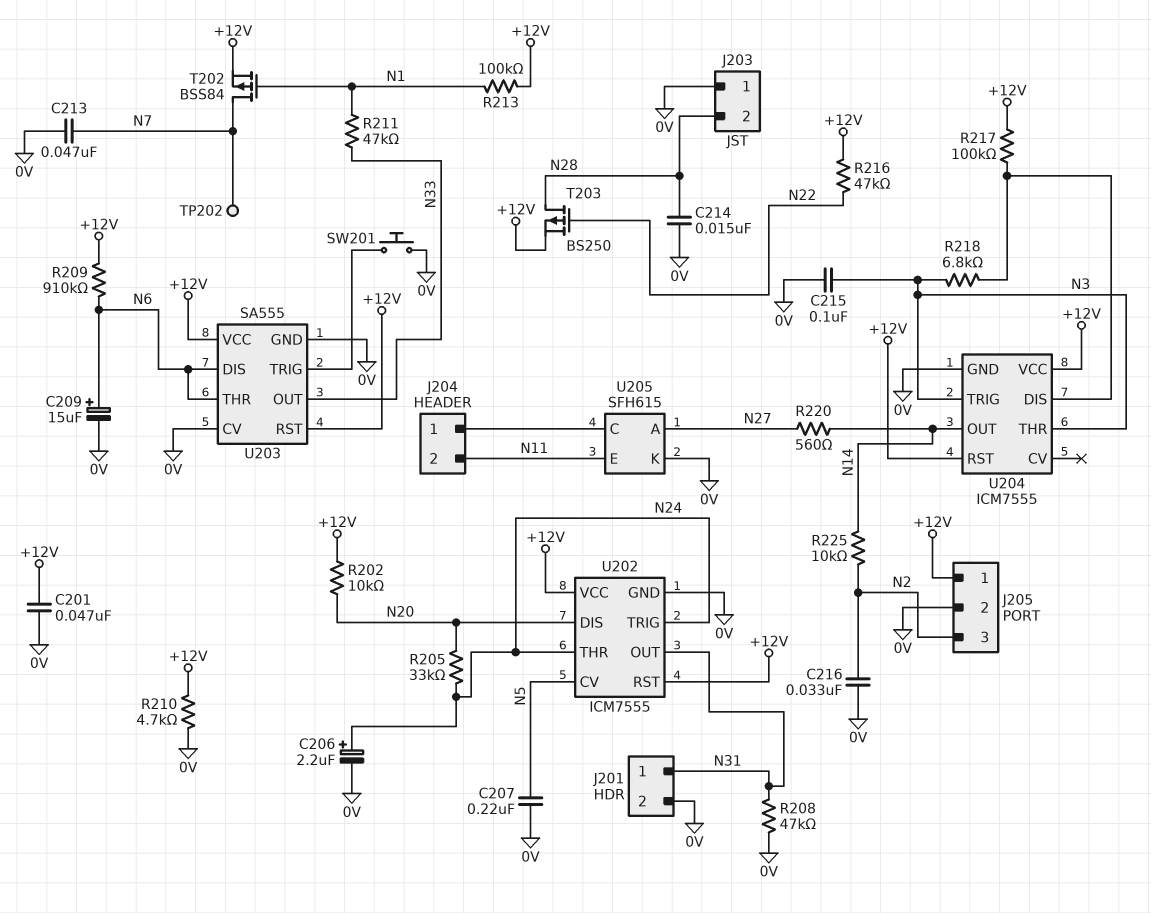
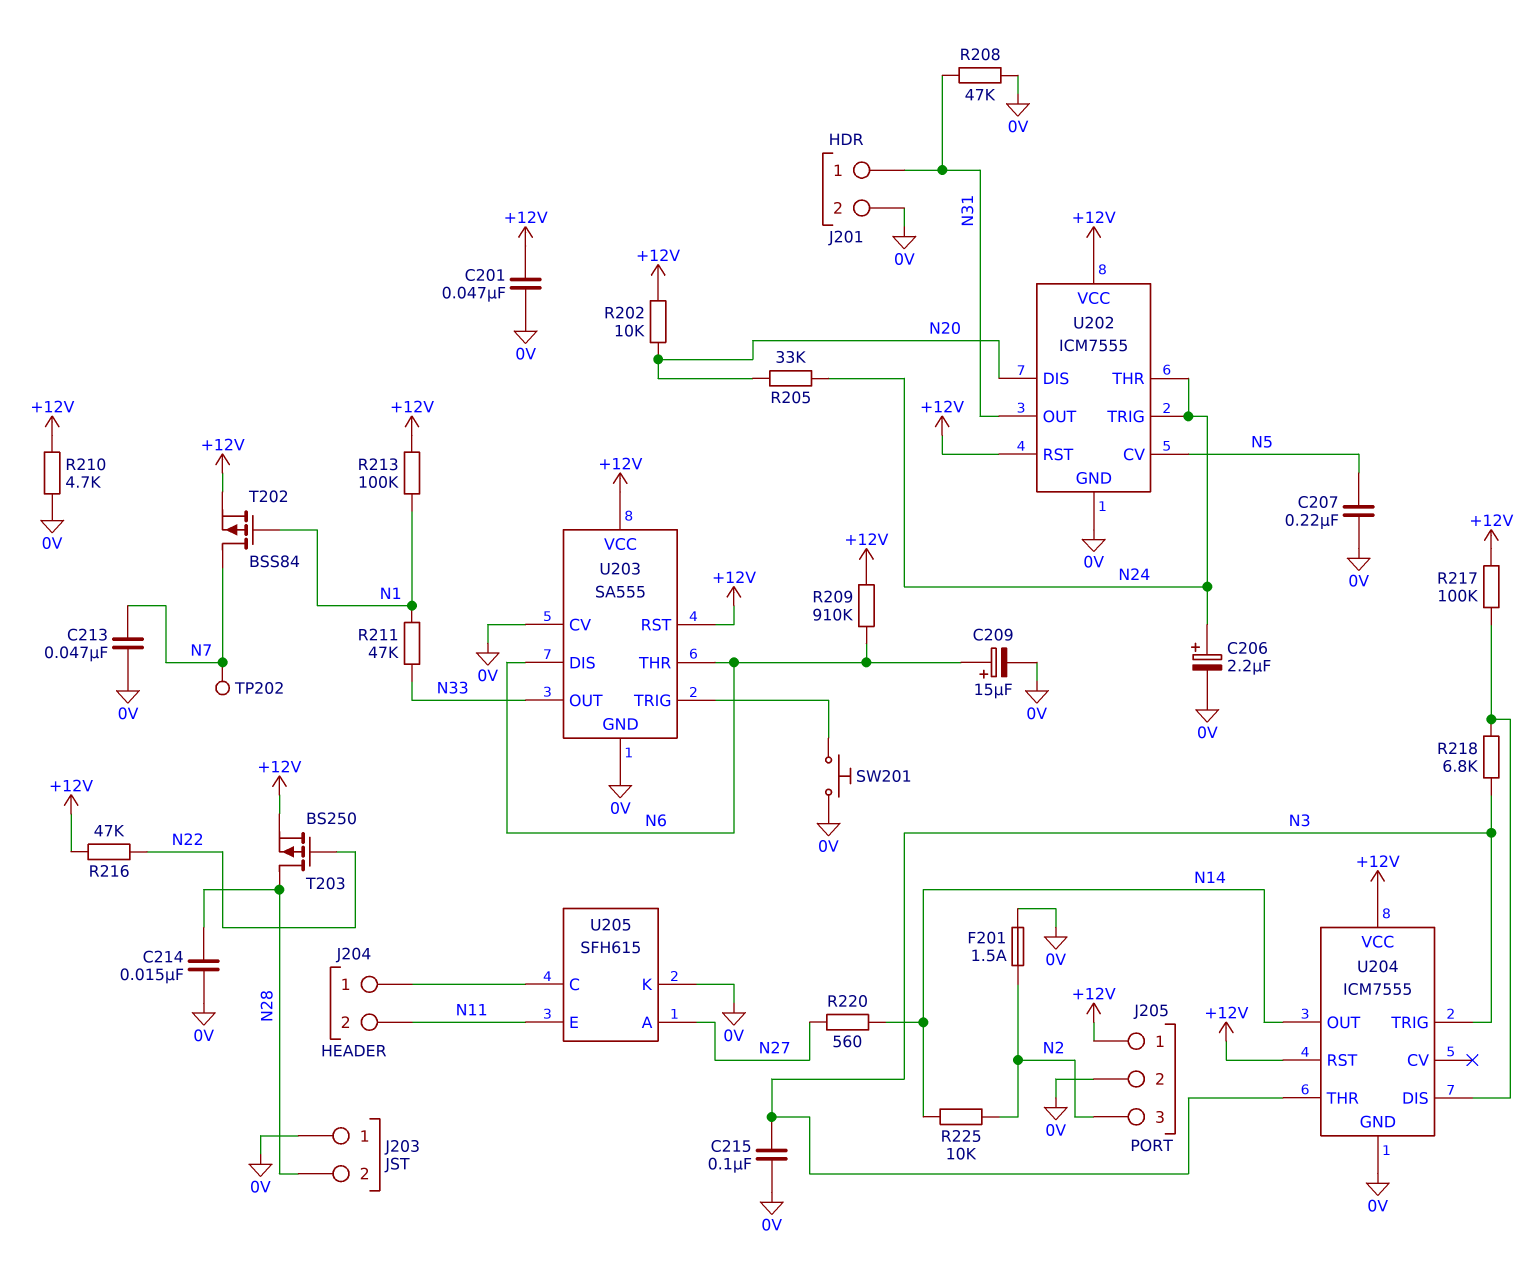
C216: 33nF (0V, N2) -> none
F201: none -> 1.5A (0V, N2)

